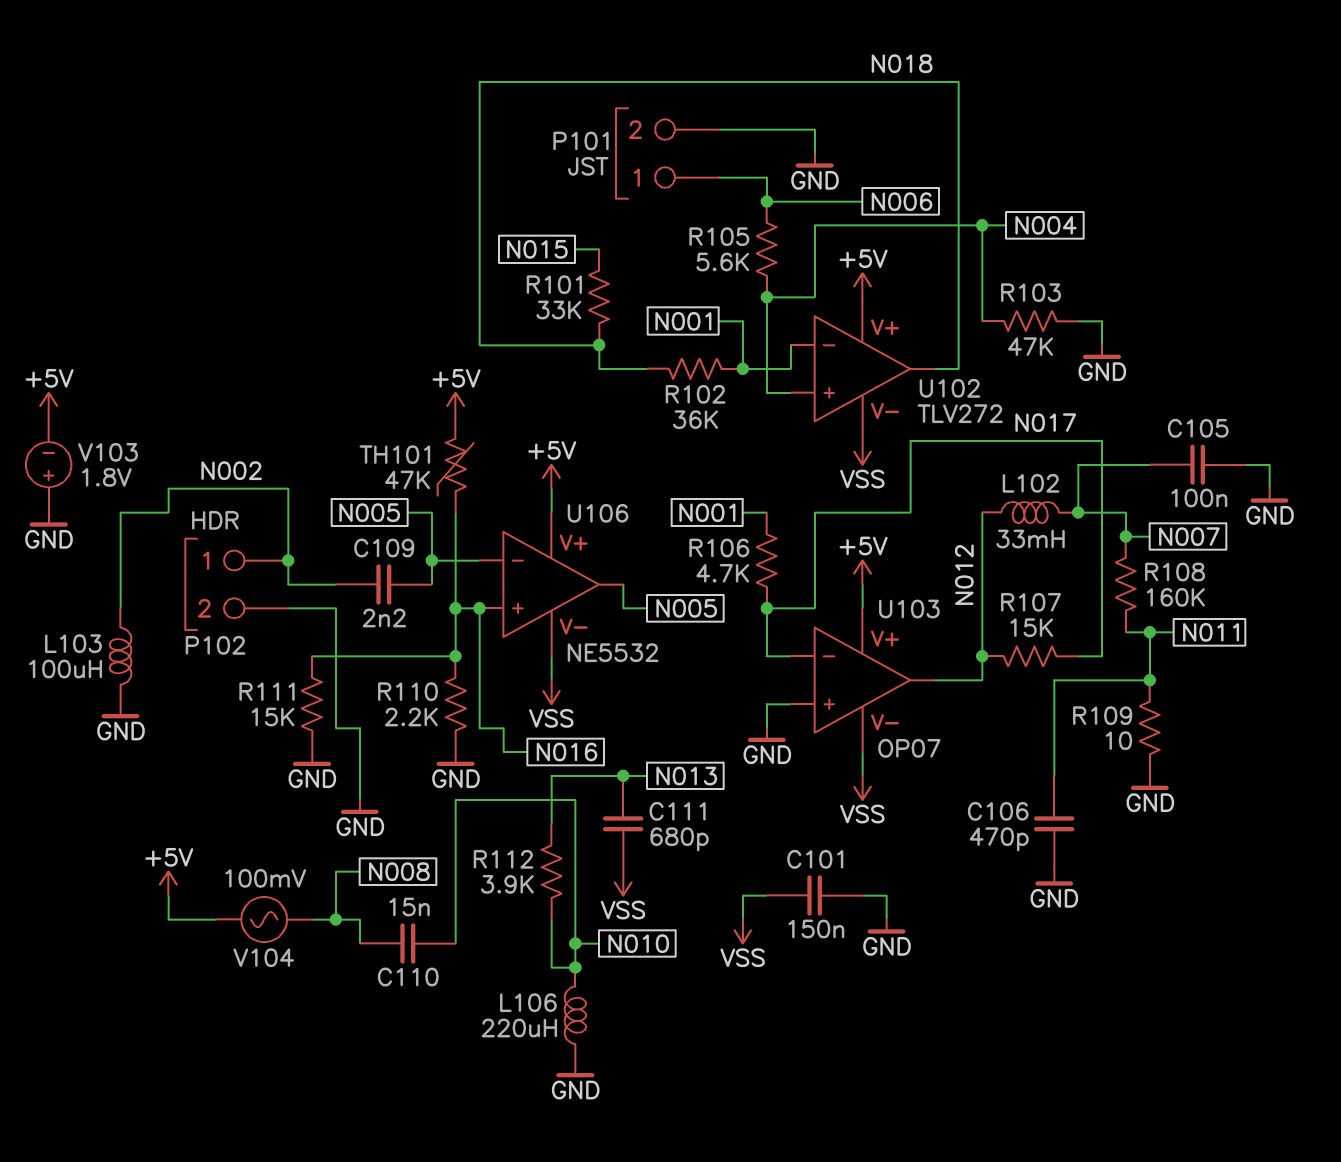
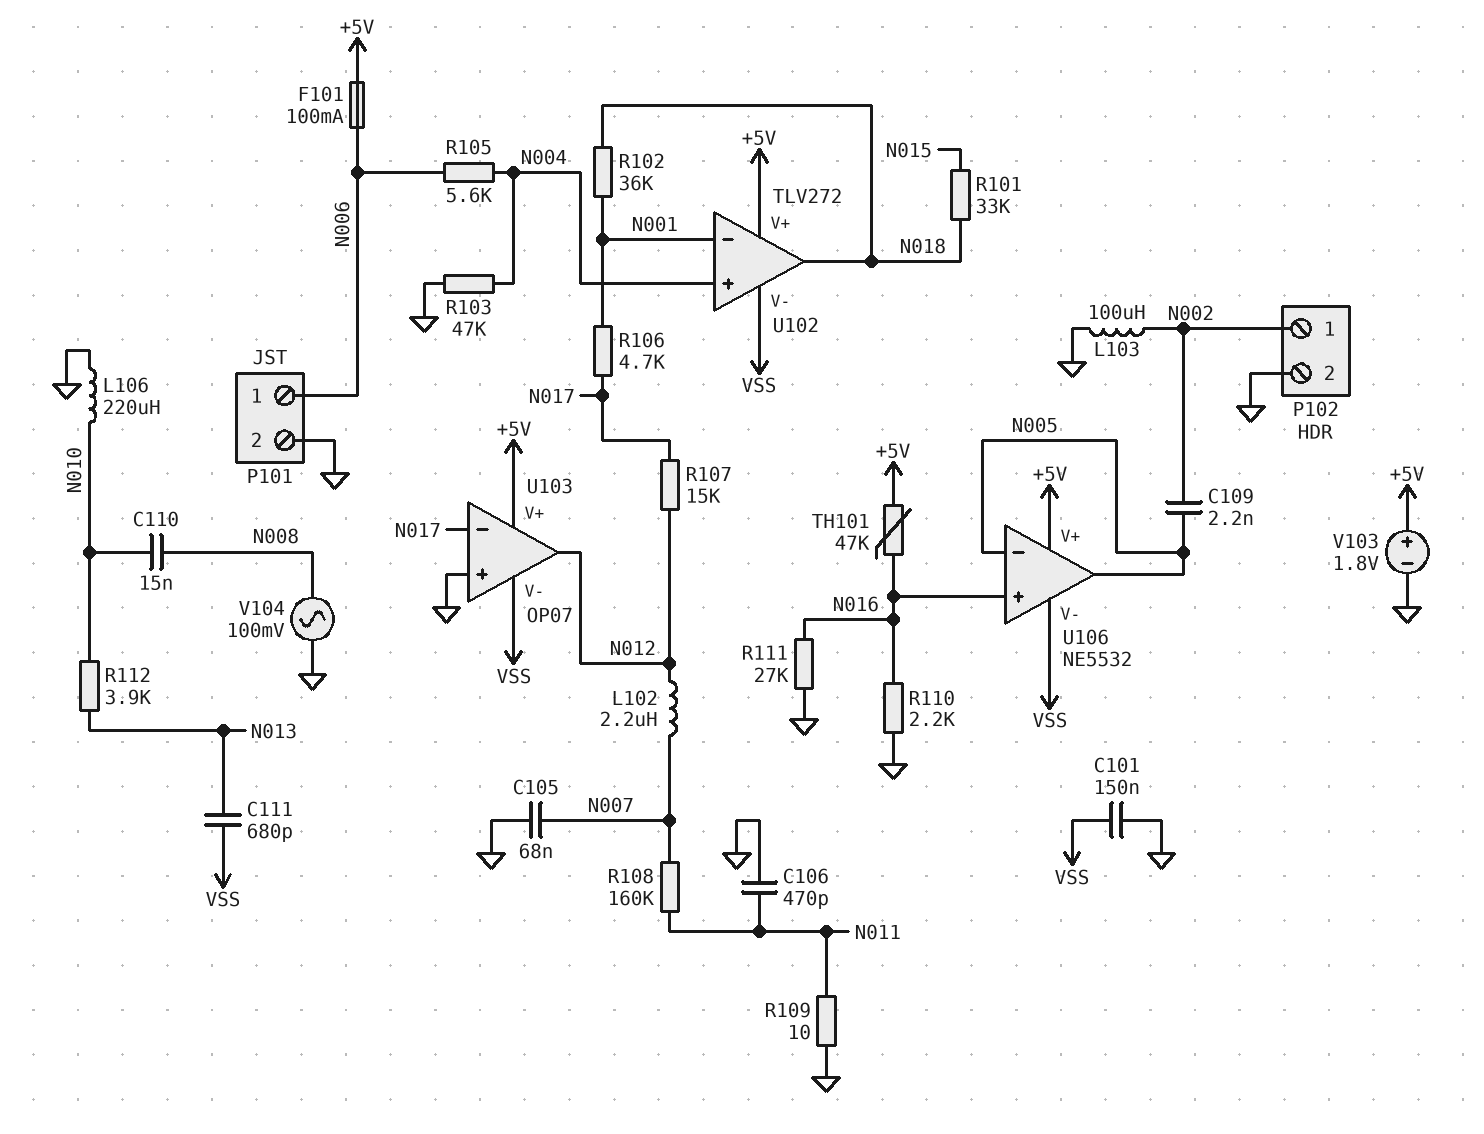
C105: 100nF (GND, N007) -> 68nF (GND, N007)
F101: none -> 100mA (+5V, N006)
L102: 33mH (N007, N012) -> 2.2uH (N007, N012)
R111: 15k (GND, N016) -> 27k (GND, N016)
V103: 1.8V (plus GND, minus +5V) -> 1.8V (plus +5V, minus GND)
V104: AC 100mV (+5V, N008) -> AC 100mV (GND, N008)

